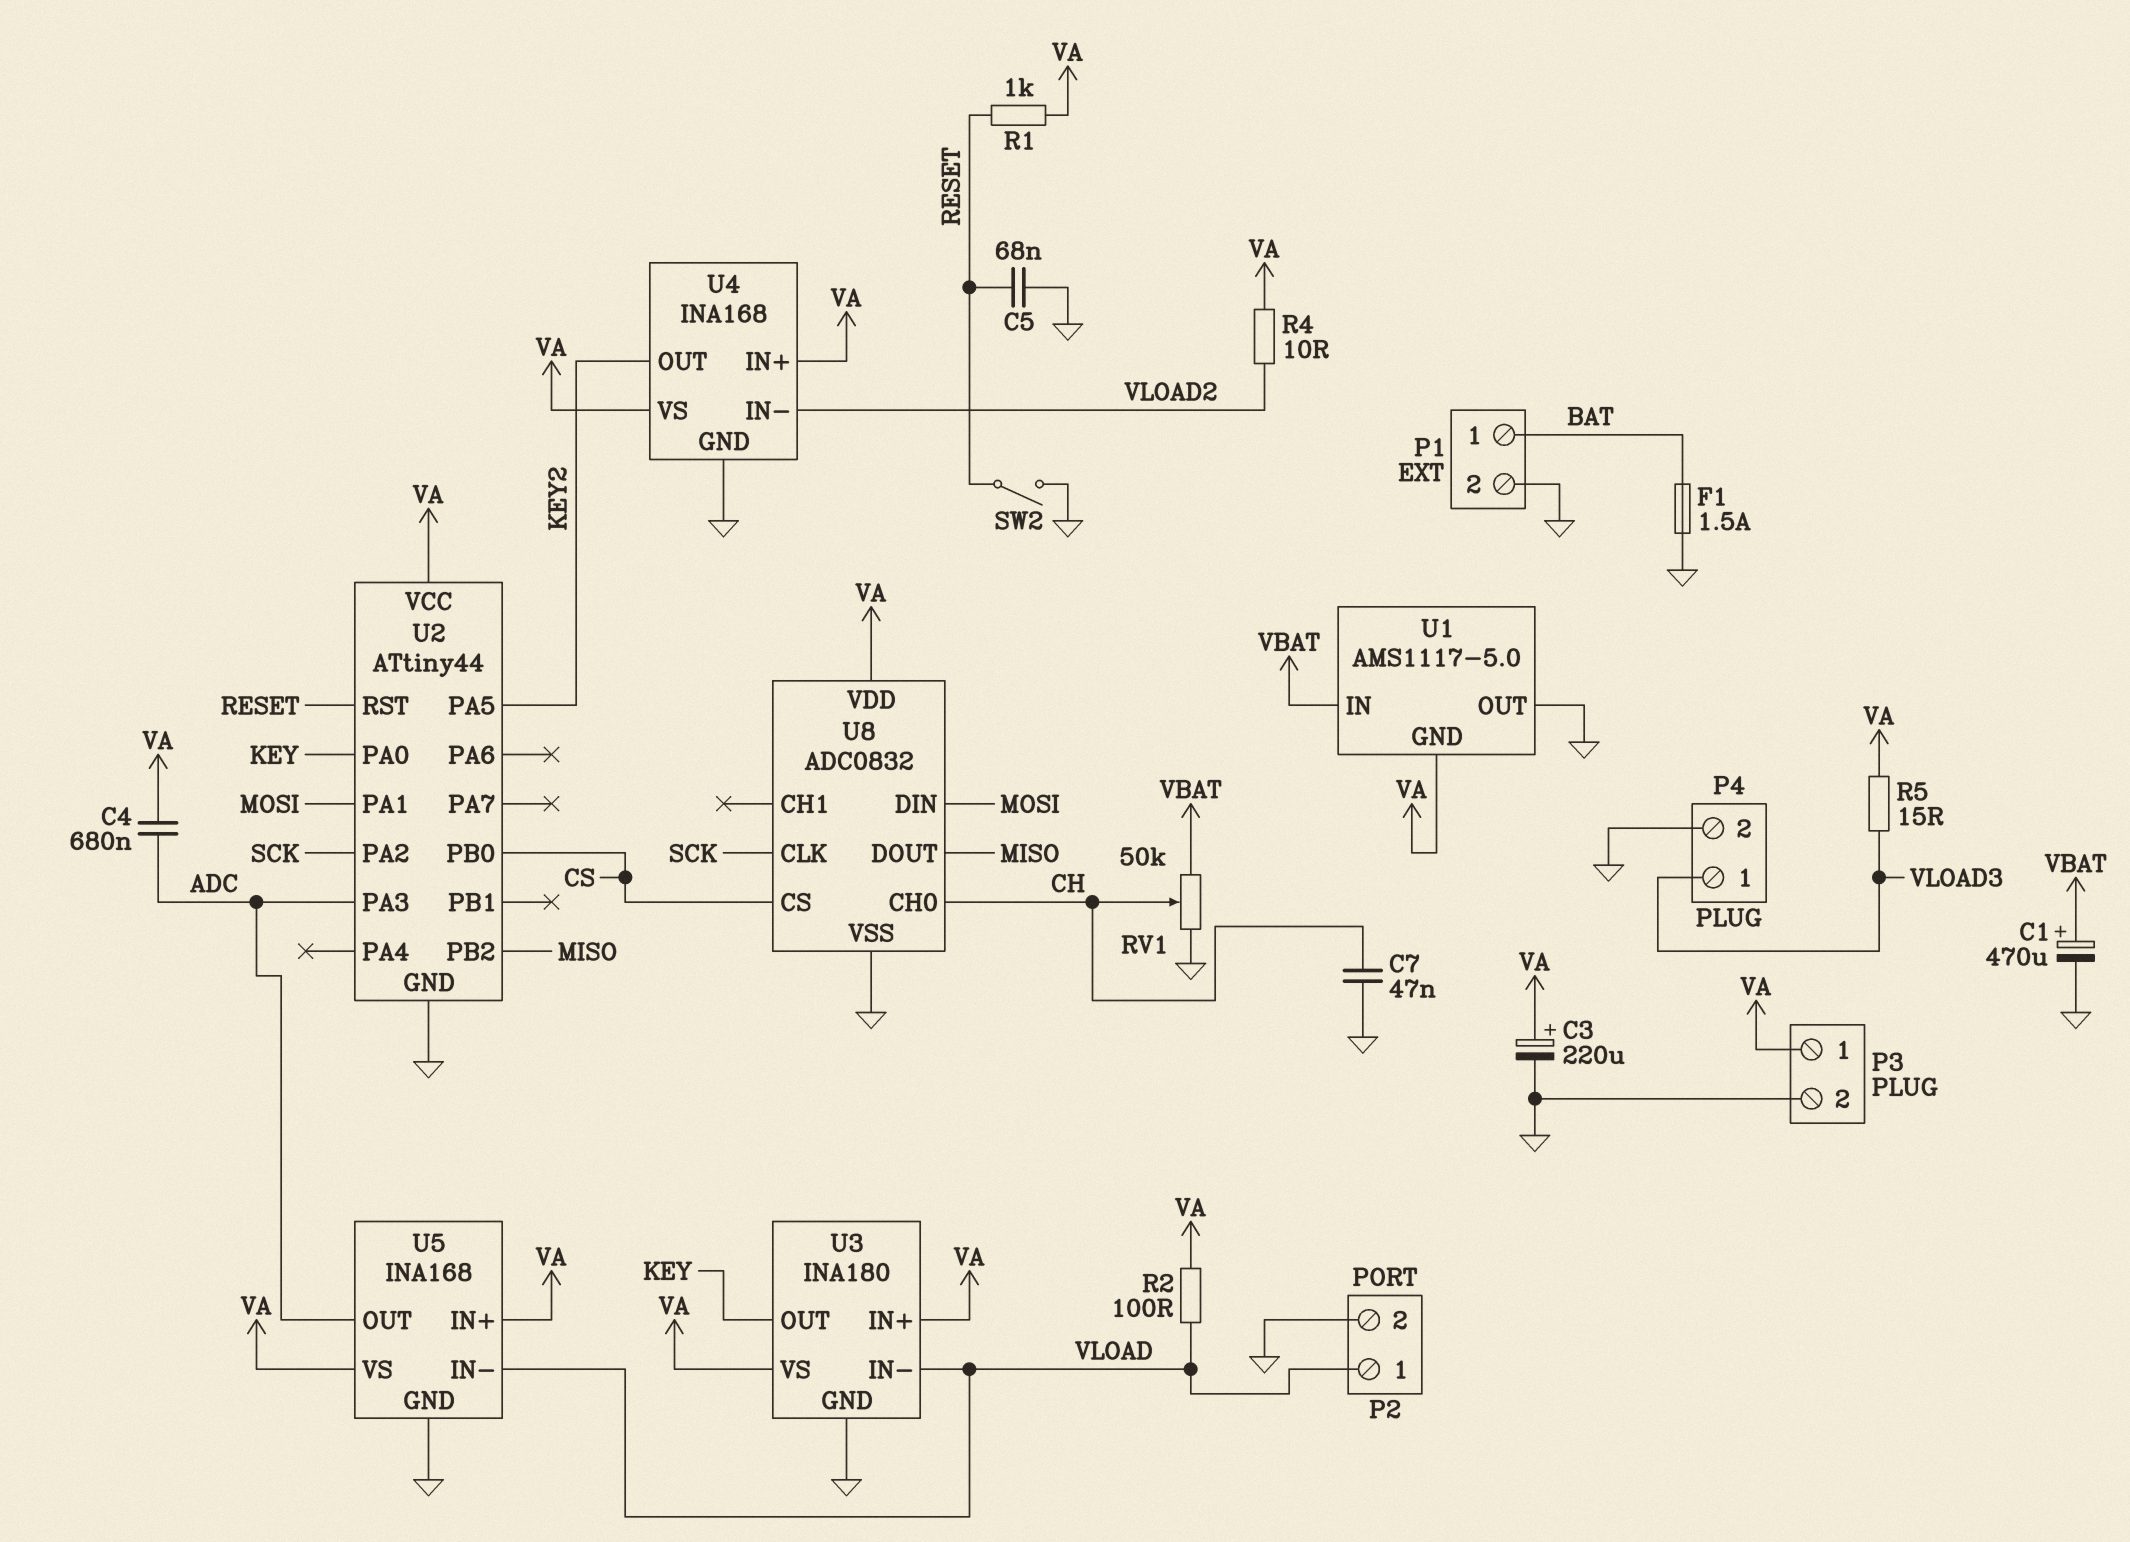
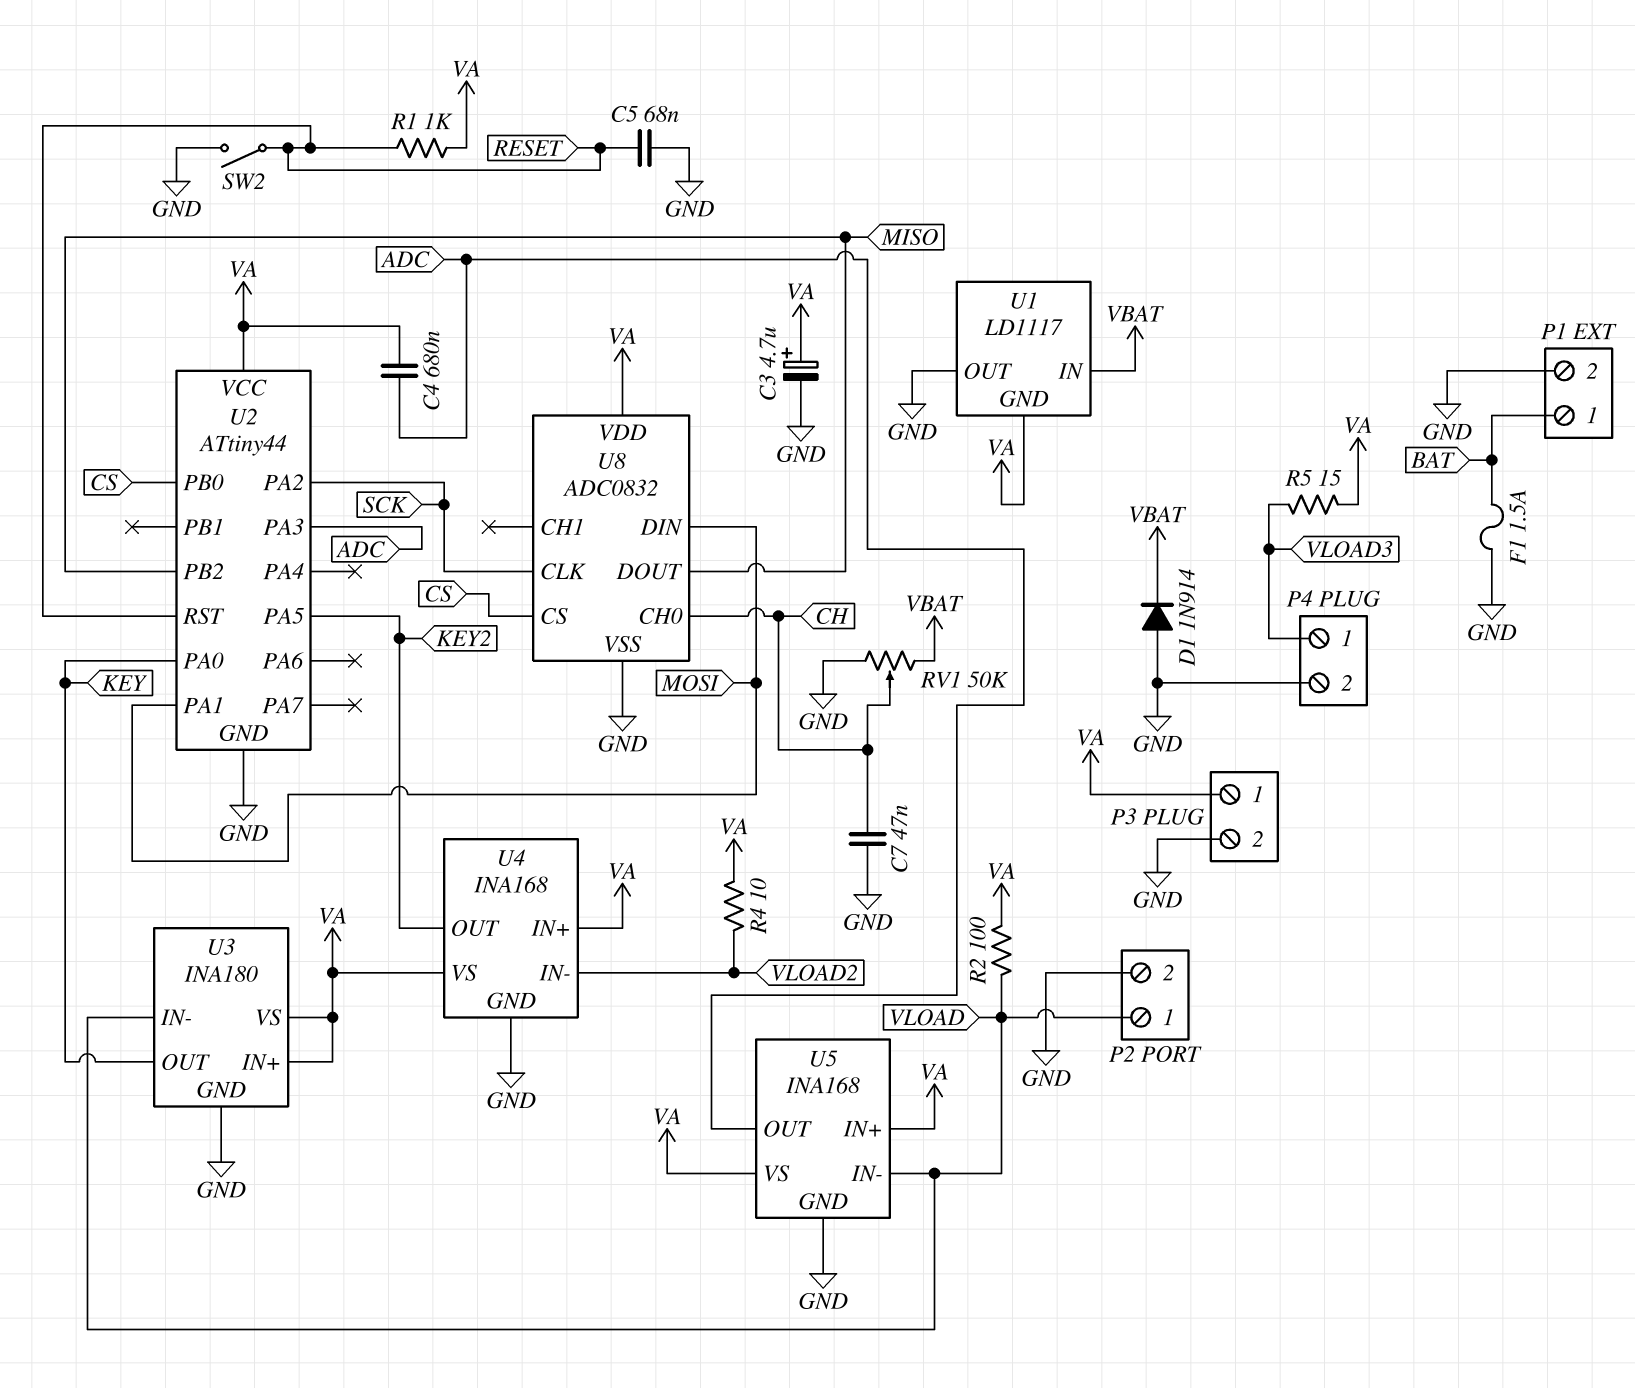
C1: 470uF (plus VBAT, minus GND) -> none
C3: 220uF (plus VA, minus GND) -> 4.7uF (plus VA, minus GND)
D1: none -> diode 1N914 (A GND, K VBAT)
U1: AMS1117-5.0 -> LD1117

